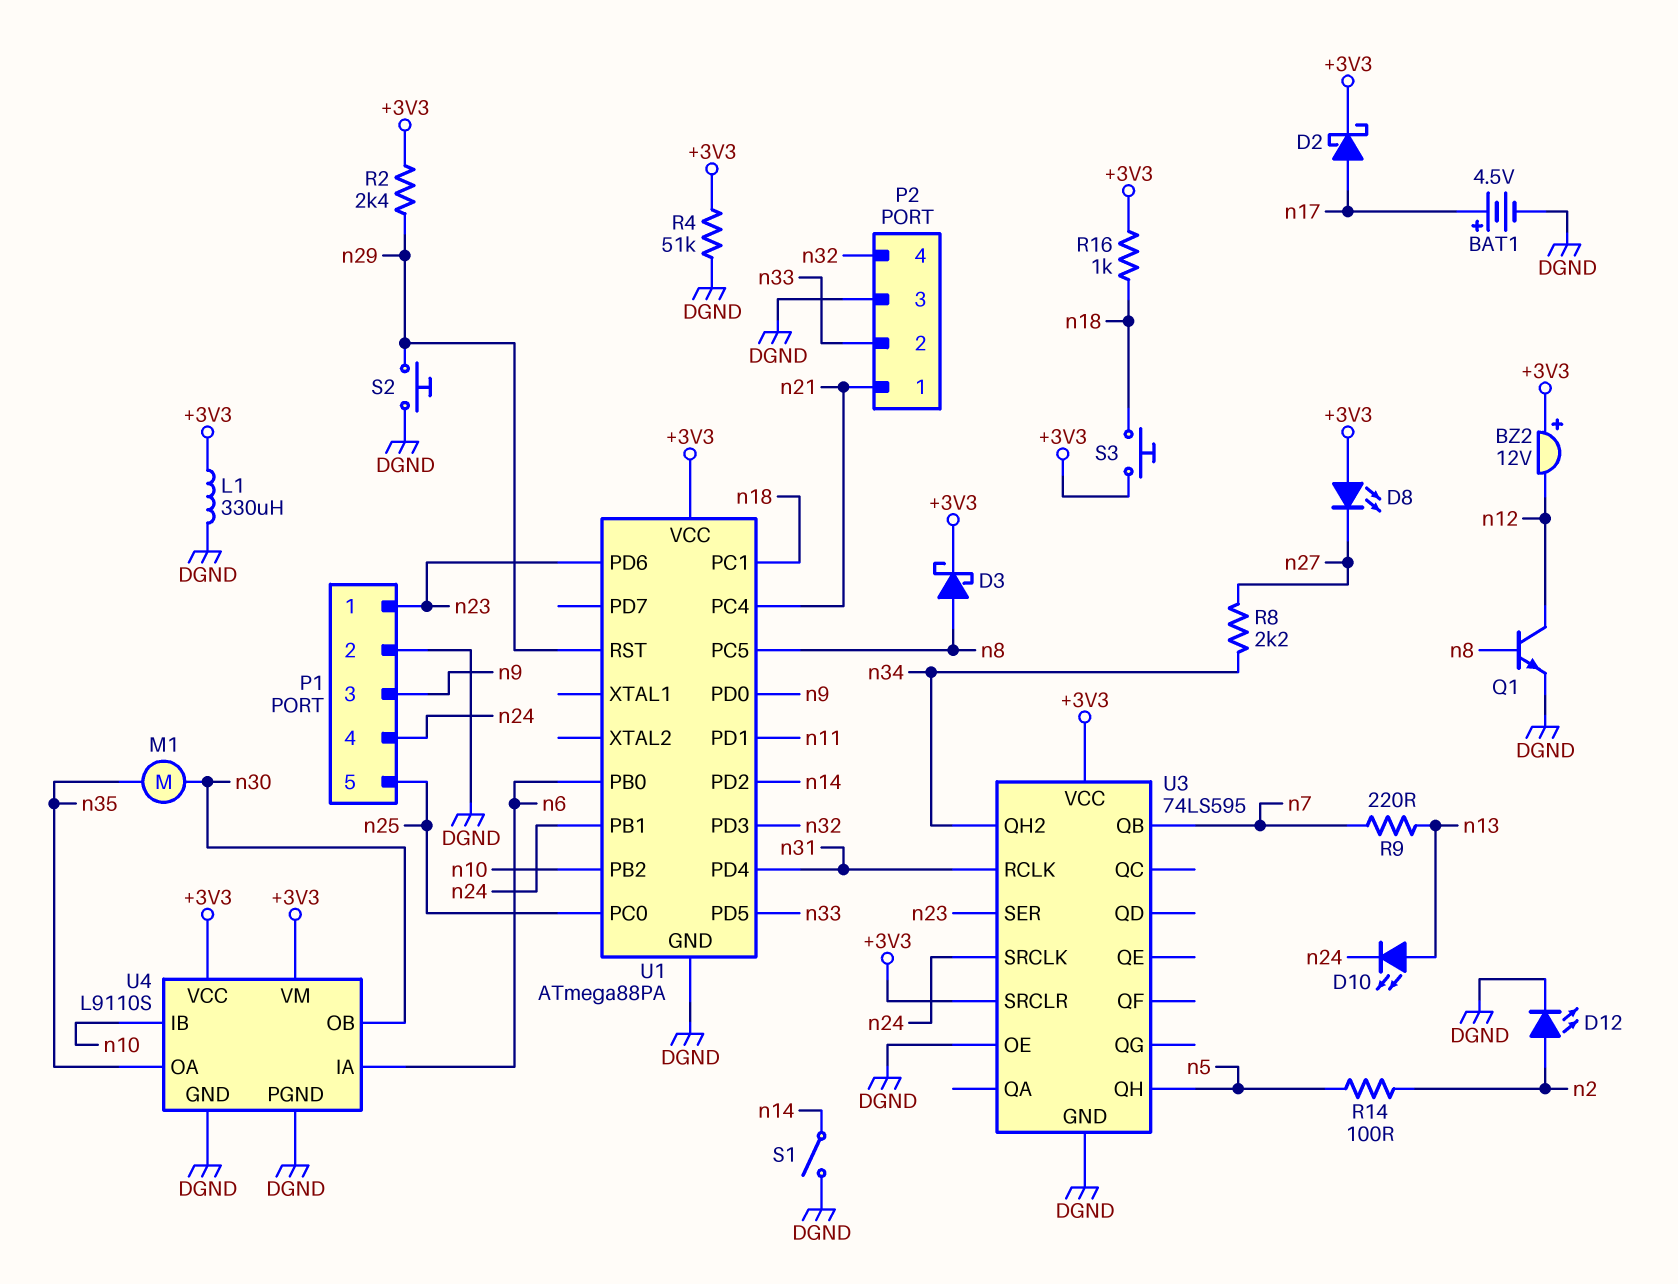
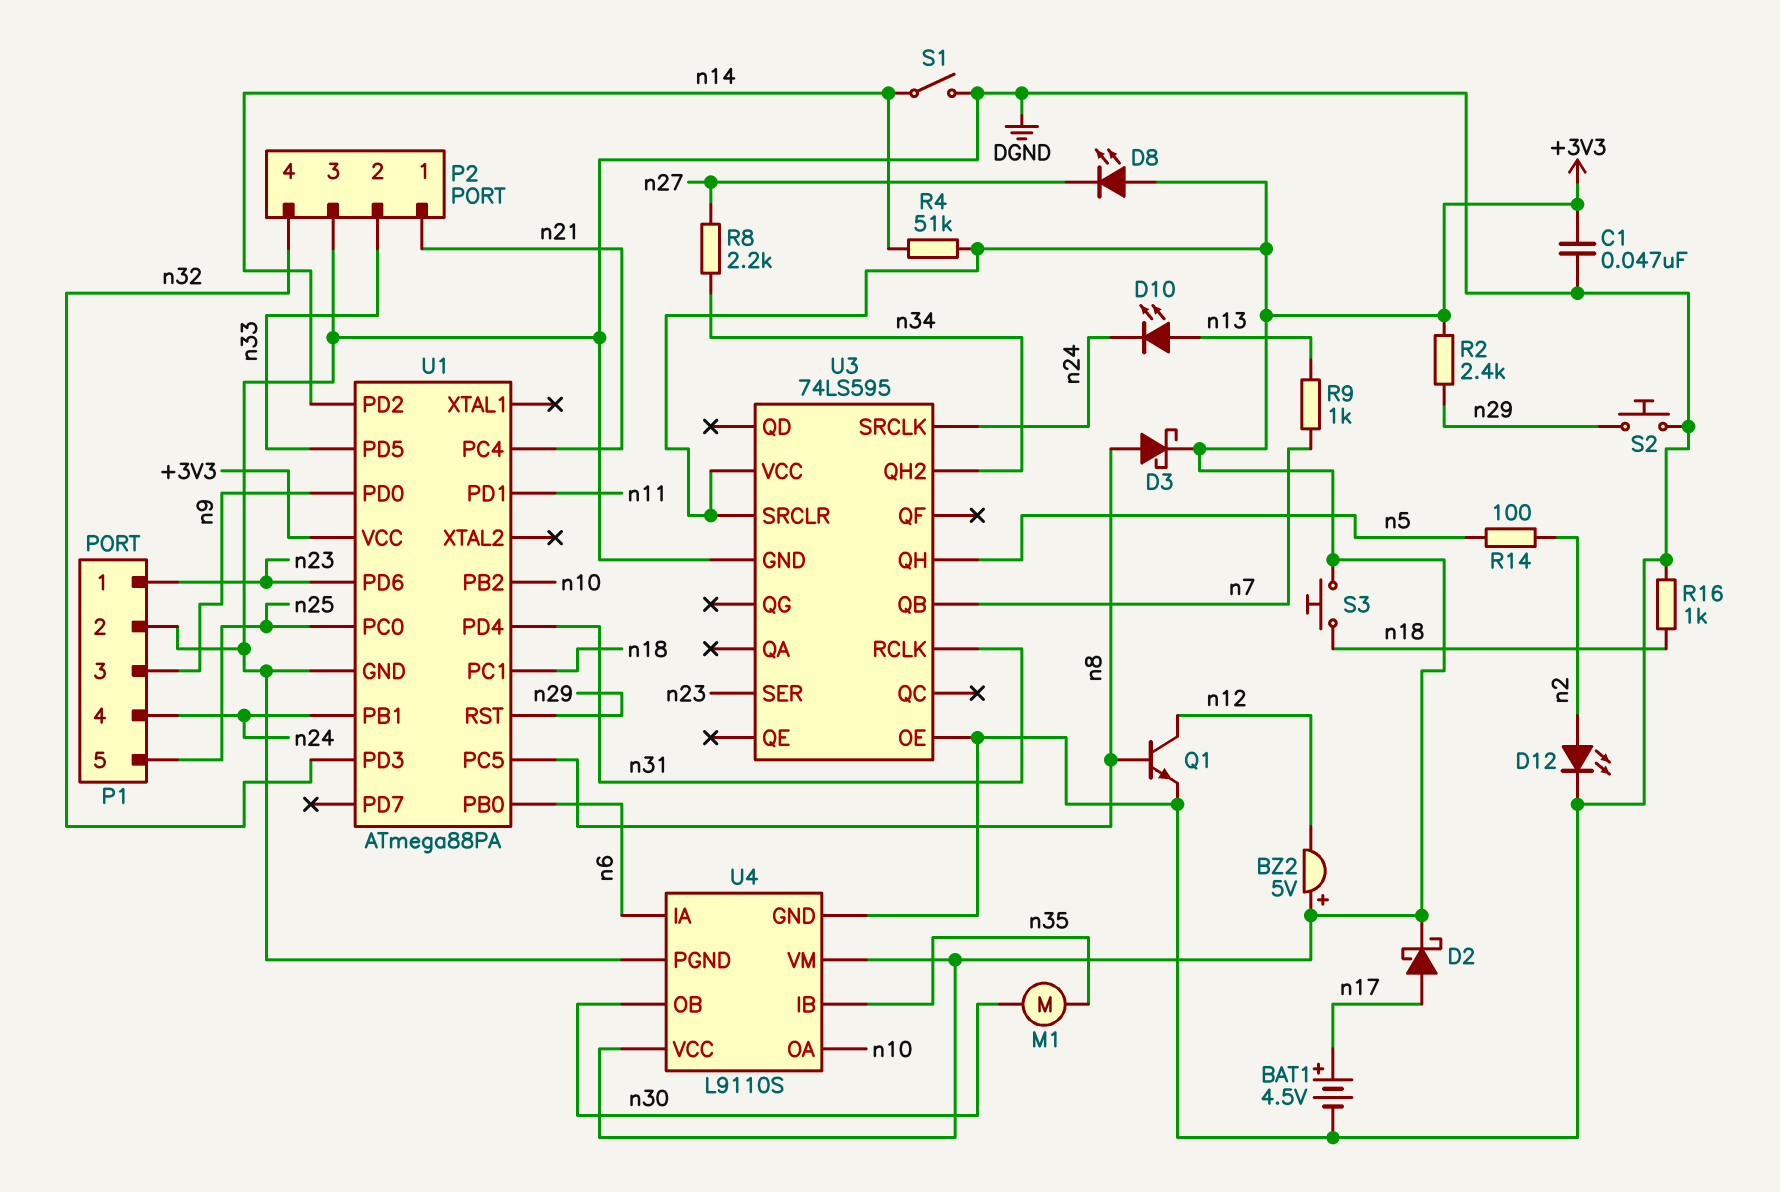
BZ2: buzzer 12V (plus +3V3, minus n12) -> buzzer 5V (plus +3V3, minus n12)
C1: none -> 47nF (+3V3, DGND)
L1: 330uH (+3V3, DGND) -> none
R4: 51k (+3V3, DGND) -> 51k (+3V3, n14)
R9: 220 (n7, n13) -> 1k (n7, n13)
R16: 1k (+3V3, n18) -> 1k (DGND, n18)
U4 pin IB: n10 -> n35
U4 pin OA: n35 -> n10

